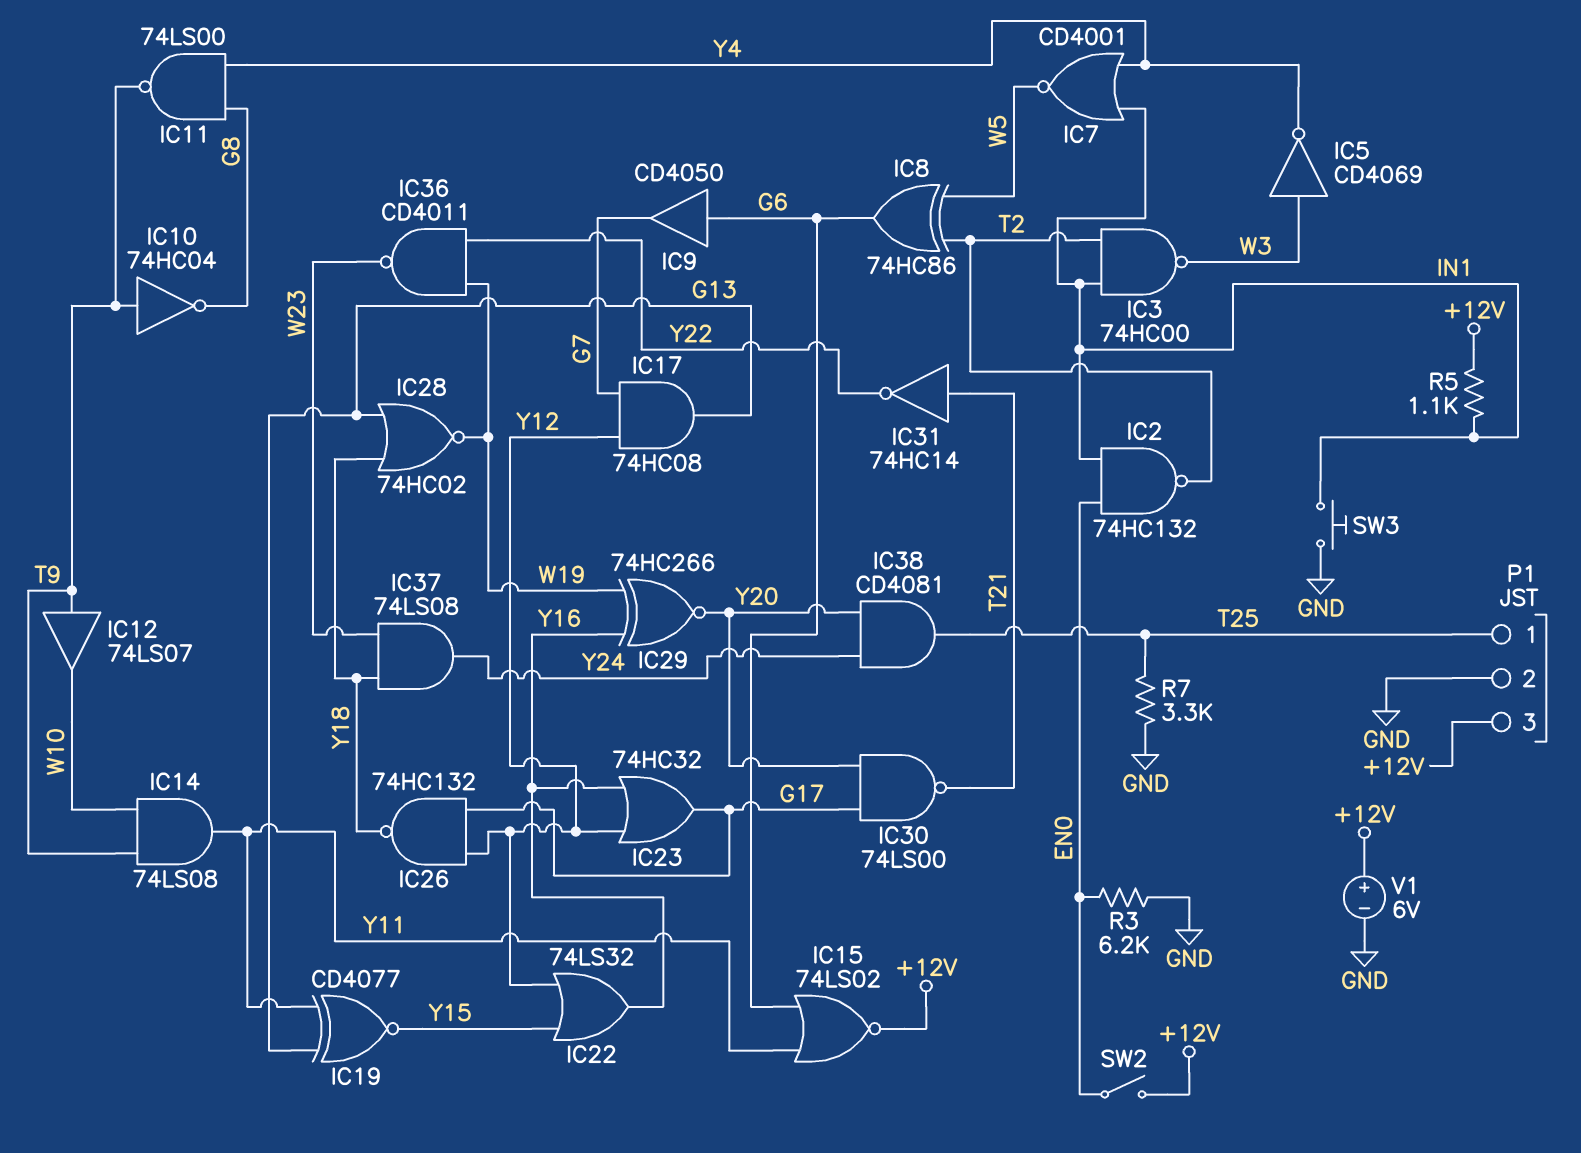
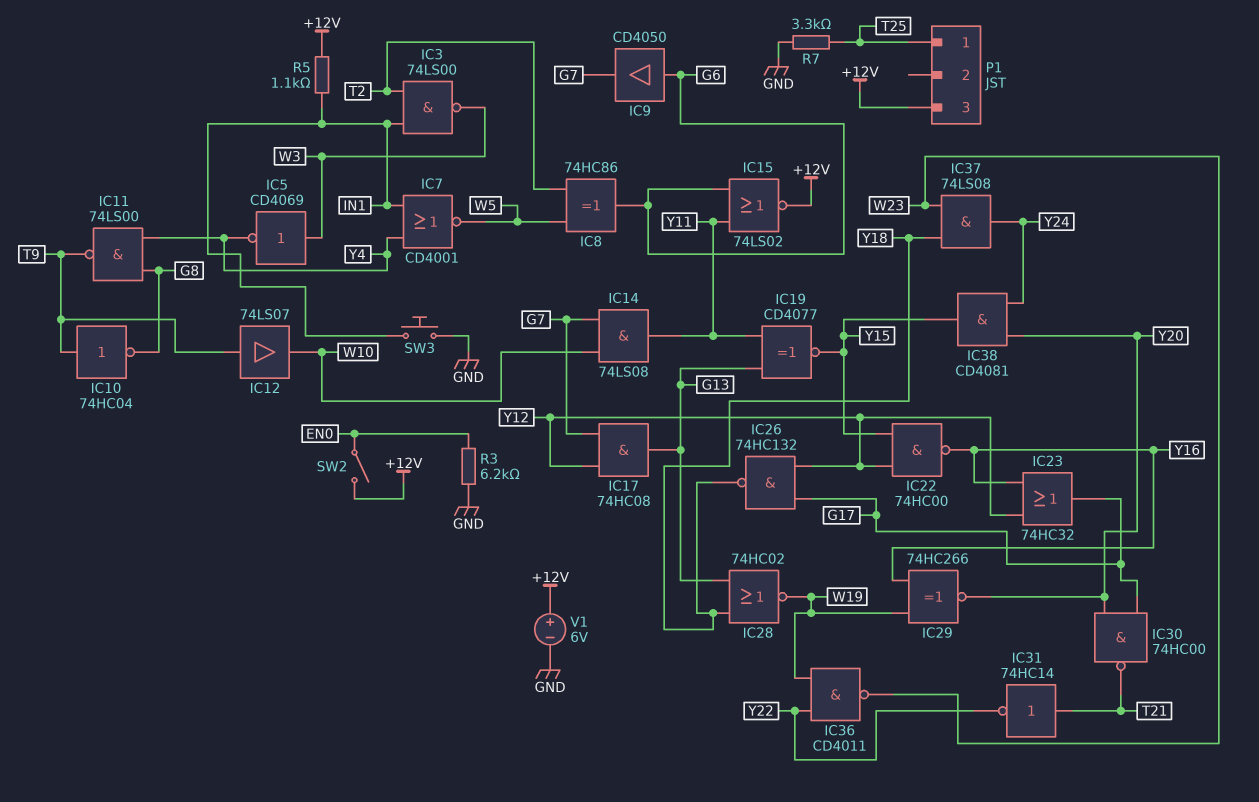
IC2: NAND 74HC132 (in EN0, in IN1, out T2) -> none
IC3: NAND 74HC00 (in IN1, in T2, out W3) -> NAND 74LS00 (in IN1, in T2, out W3)
IC14: AND 74LS08 (in T9, in W10, out Y11) -> AND 74LS08 (in G7, in W10, out Y11)
IC22: OR 74LS32 (in Y12, in Y15, out Y16) -> NAND 74HC00 (in Y12, in Y15, out Y16)
IC30: NAND 74LS00 (in G17, in Y20, out T21) -> NAND 74HC00 (in G17, in Y20, out T21)
IC38: AND CD4081 (in Y20, in Y24, out T25) -> AND CD4081 (in Y20, in Y24, out Y15)
P1 pin 2: GND -> none

